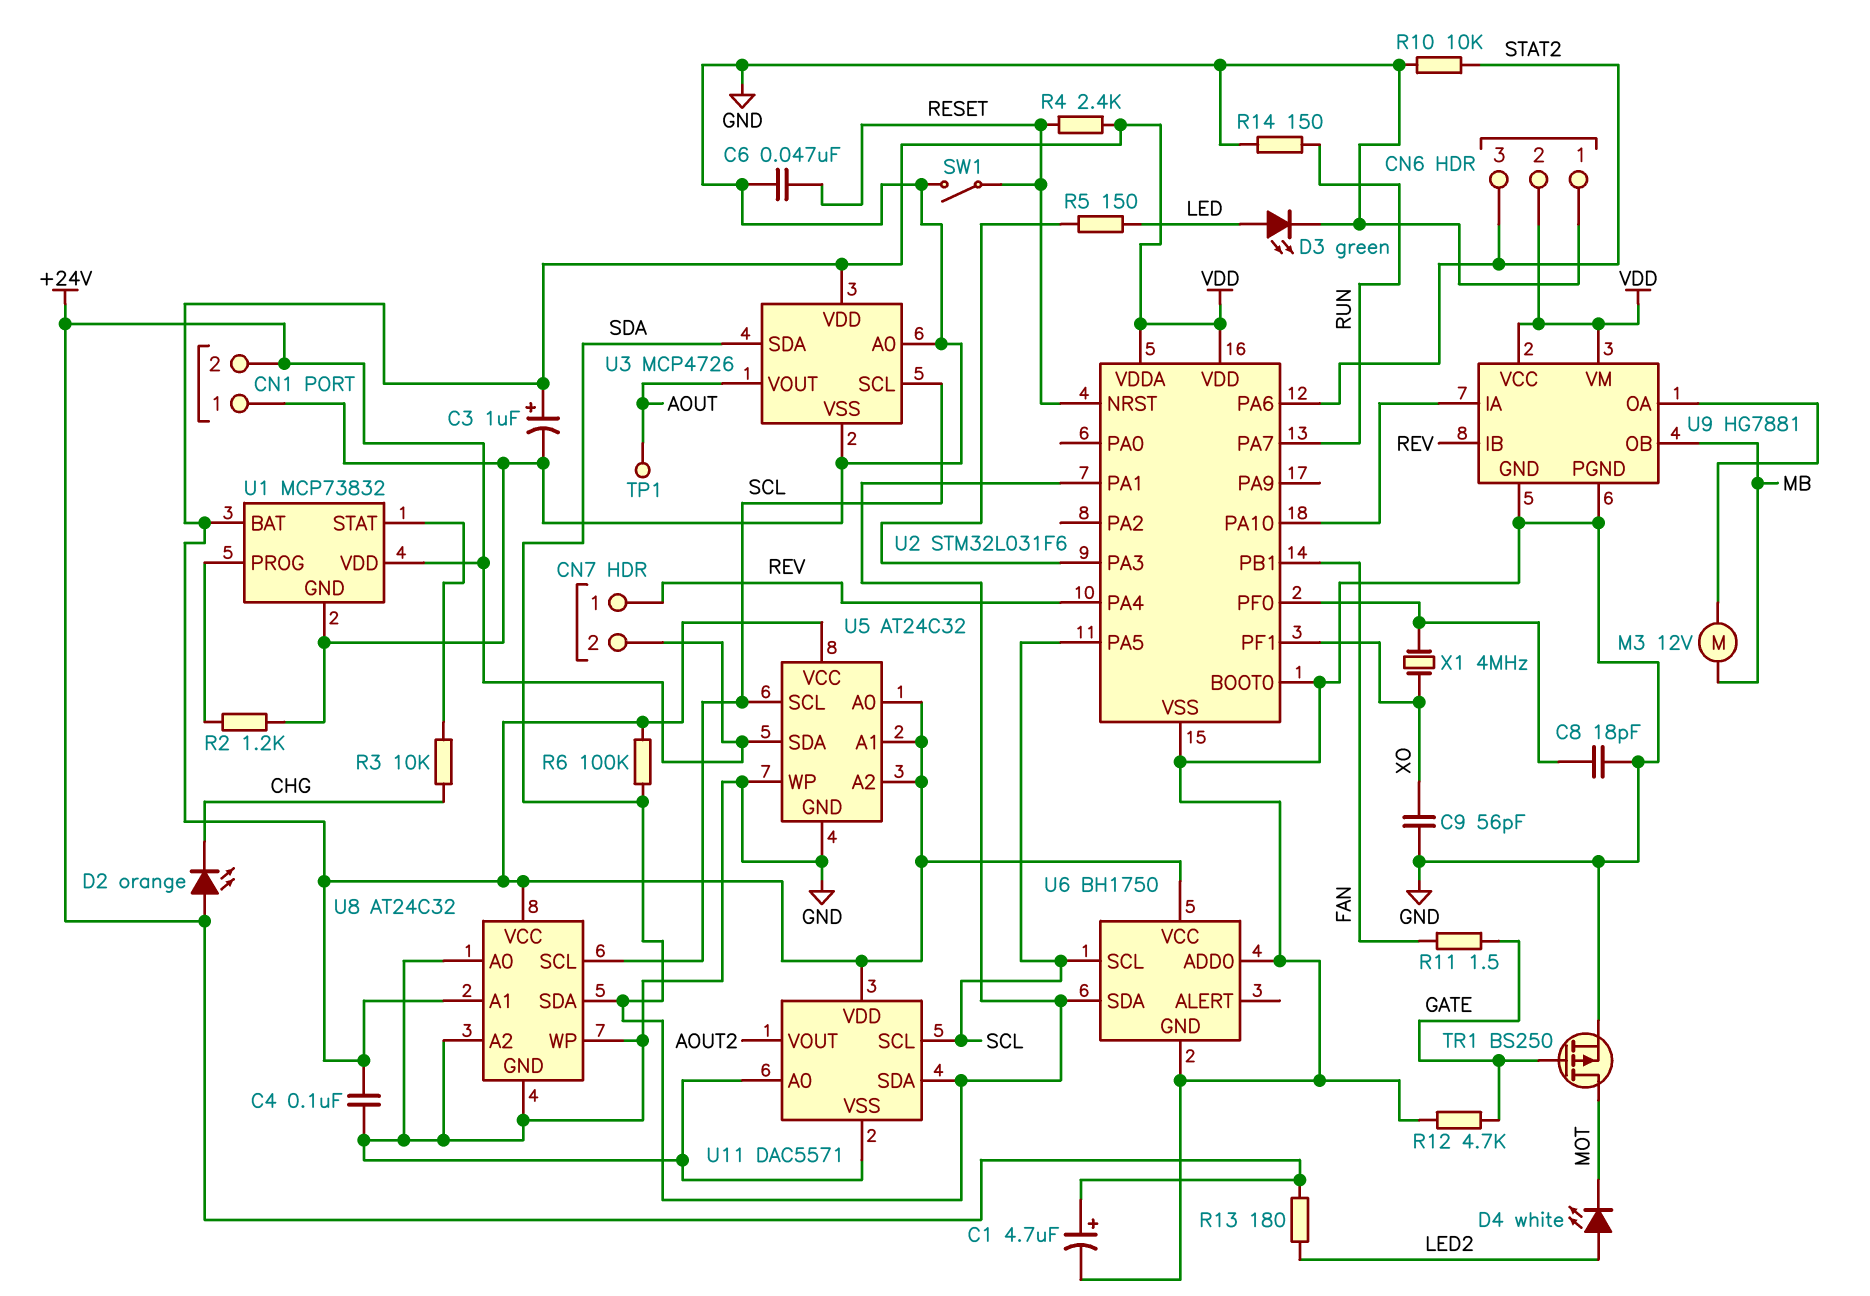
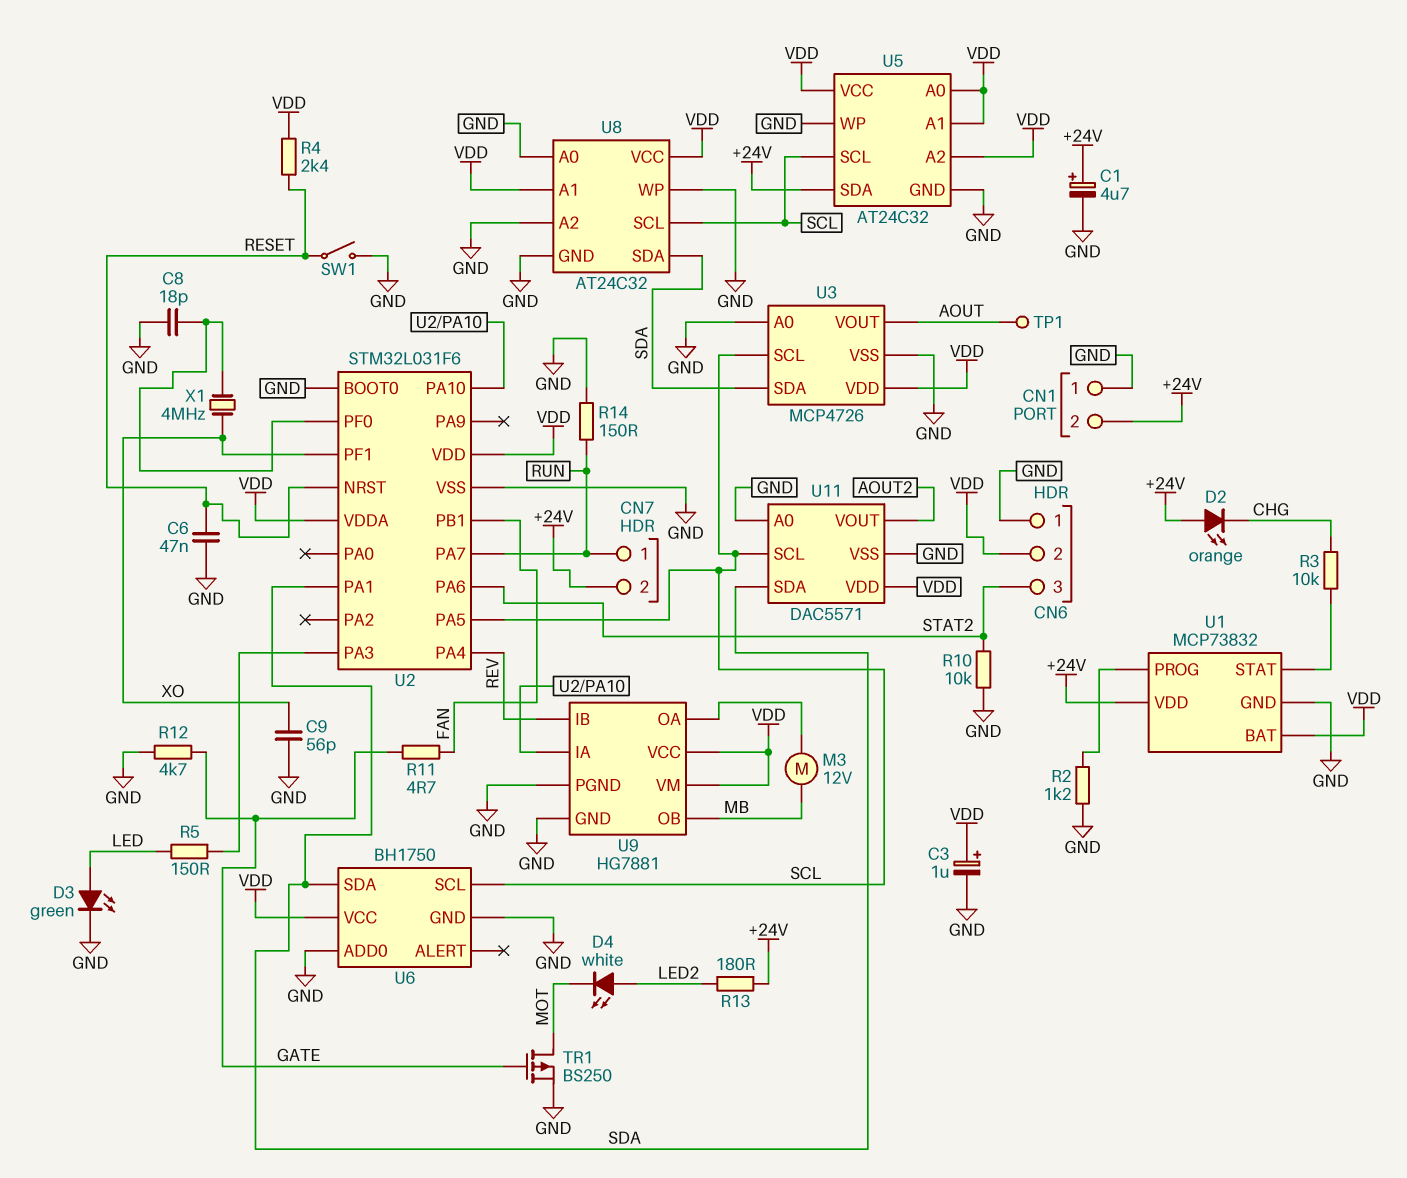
C4: 100nF (GND, VDD) -> none
CN7 pin 1: REV -> RUN
R6: 100k (SDA, VDD) -> none
R11: 1.5 (FAN, GATE) -> 4.7 (FAN, GATE)

